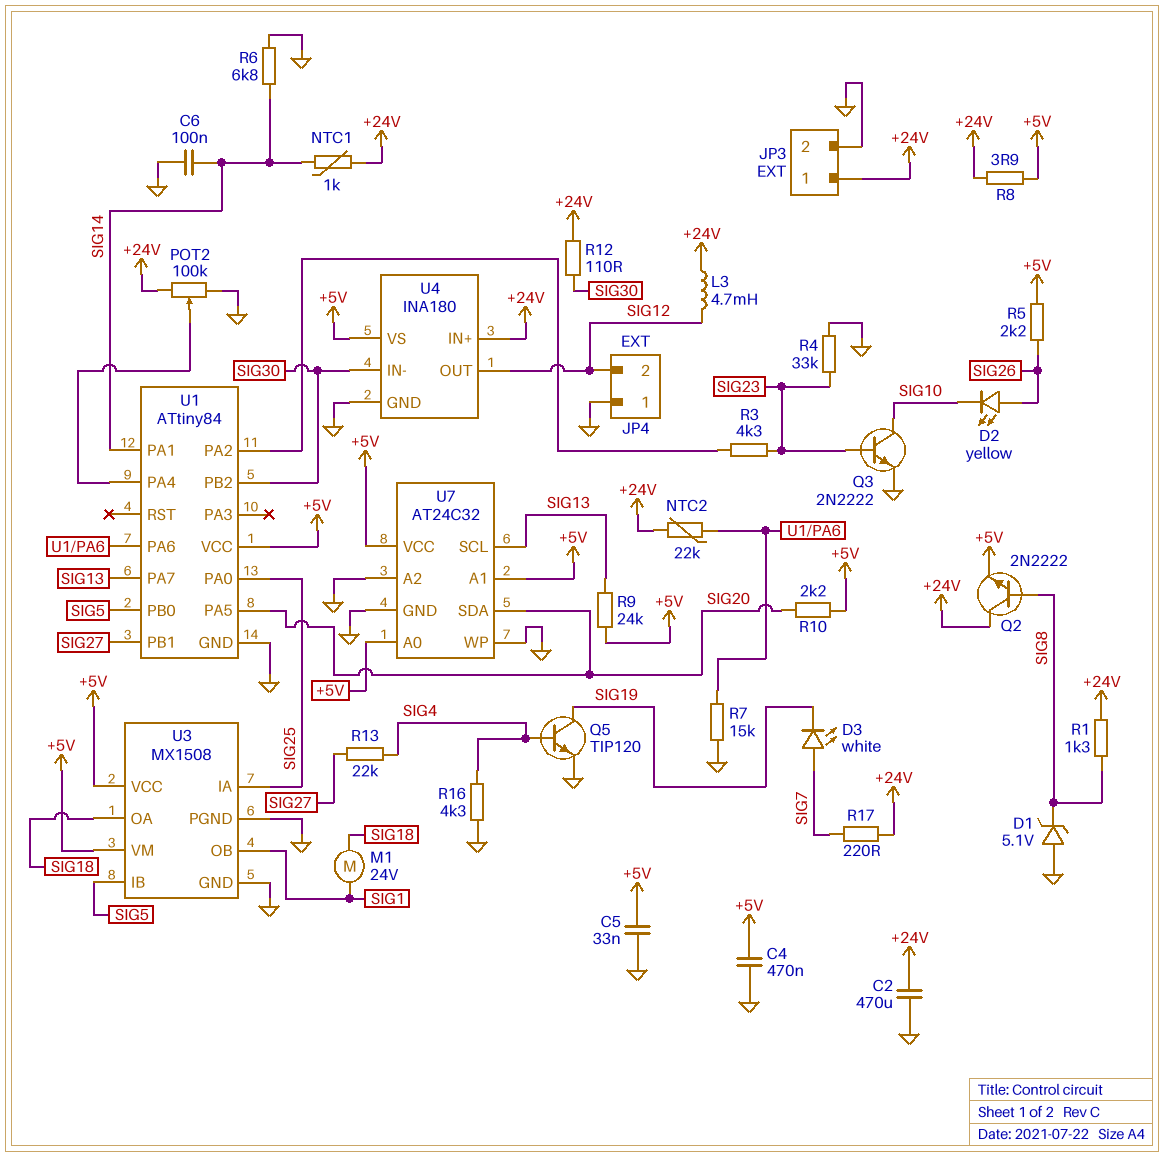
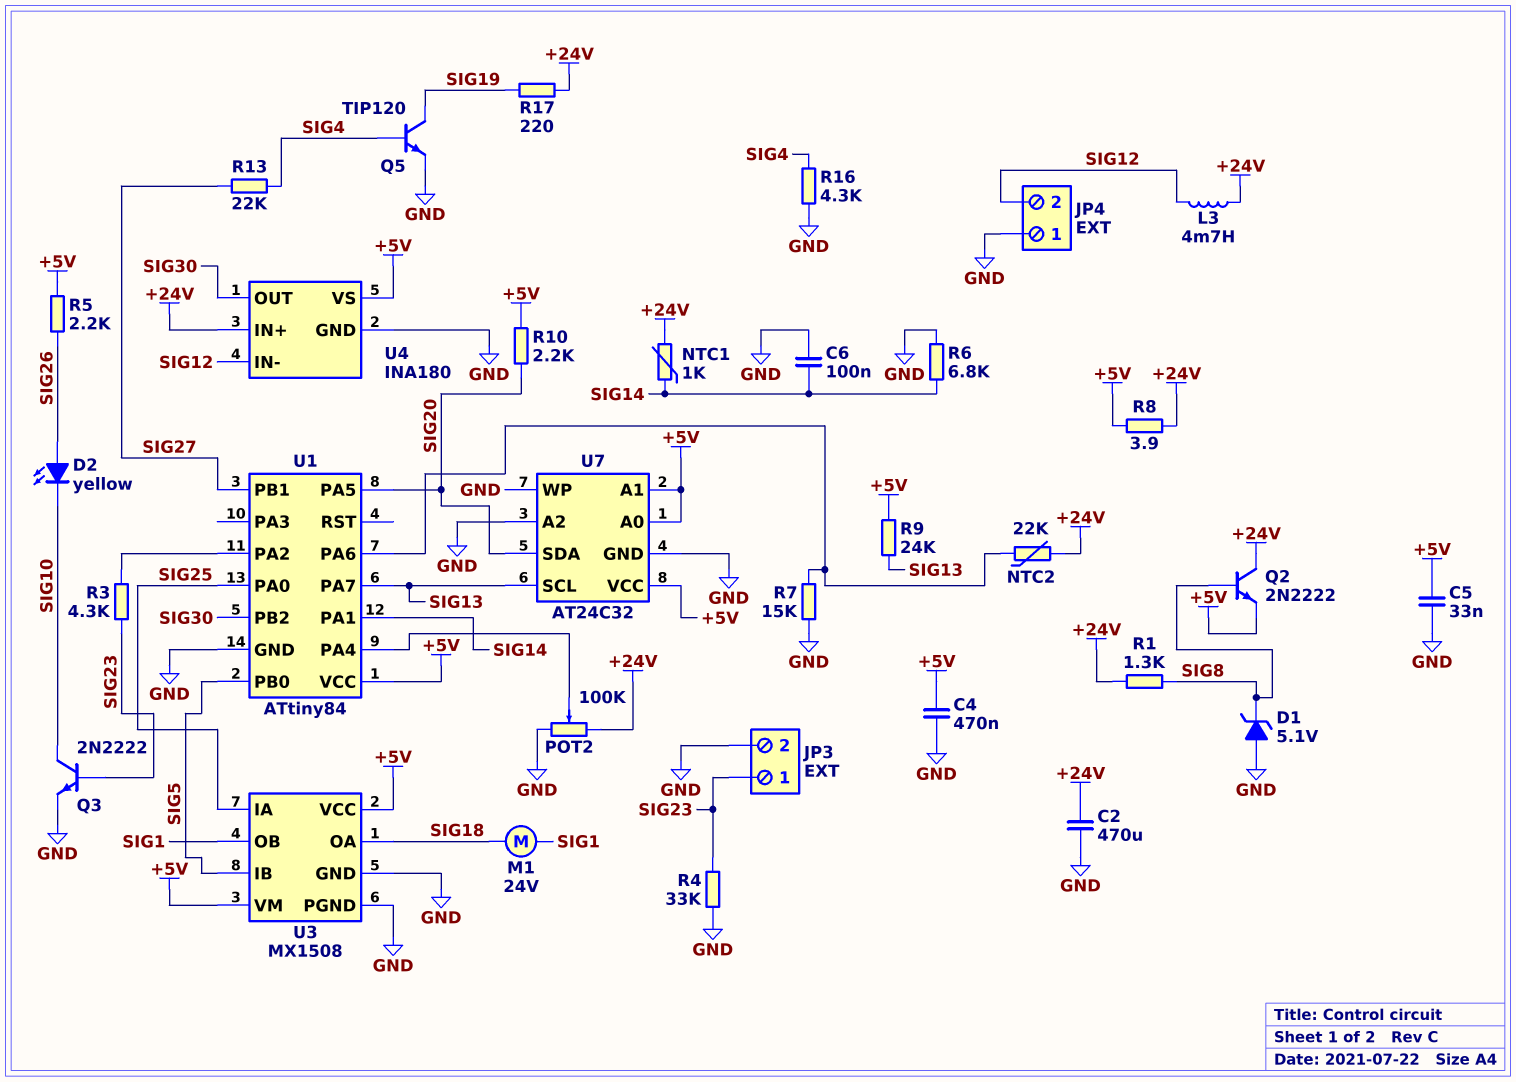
D3: LED white (A SIG7, K SIG19) -> none
JP3 pin 1: +24V -> SIG23
R12: 110 (+24V, SIG30) -> none
R17: 220 (+24V, SIG7) -> 220 (+24V, SIG19)
U4 pin IN-: SIG30 -> SIG12
U4 pin OUT: SIG12 -> SIG30

